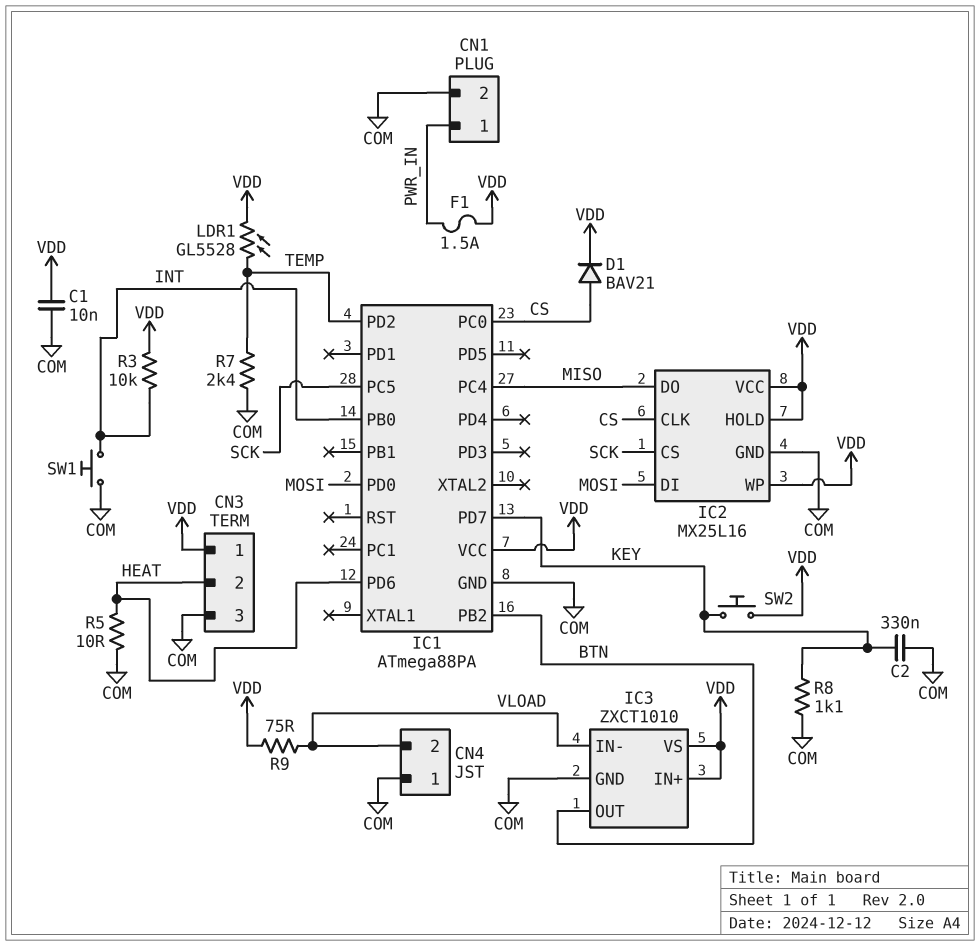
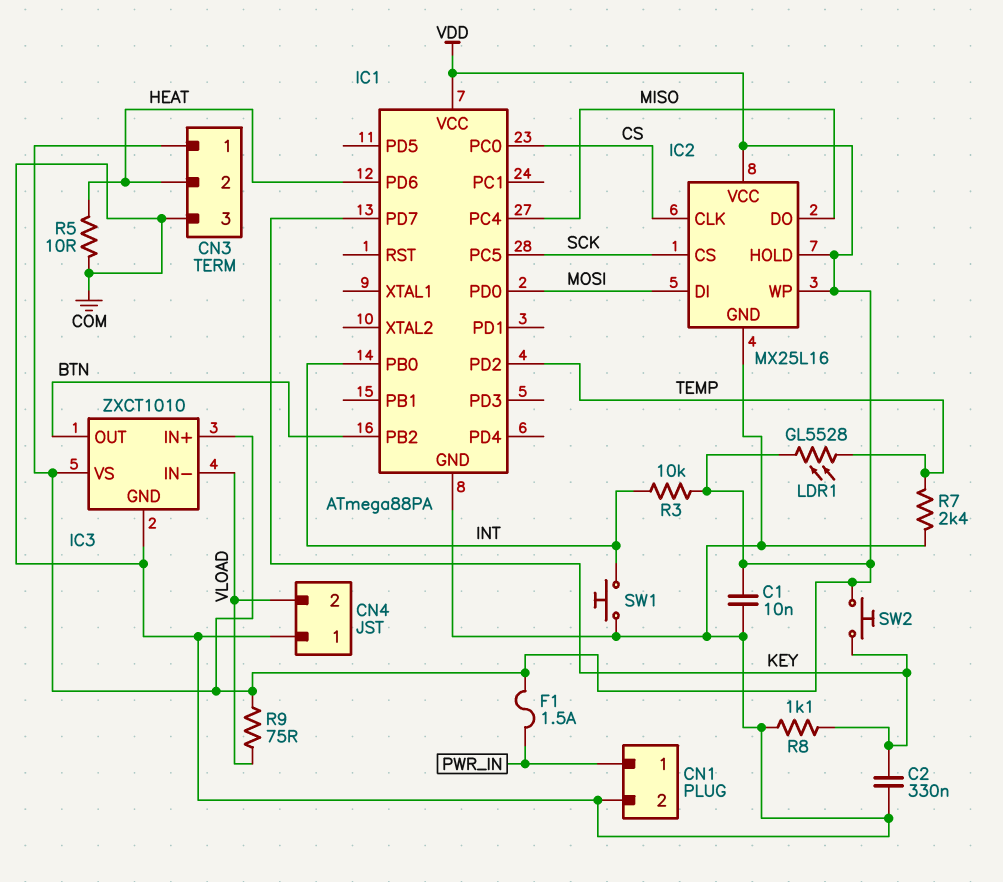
D1: diode BAV21 (A CS, K VDD) -> none

